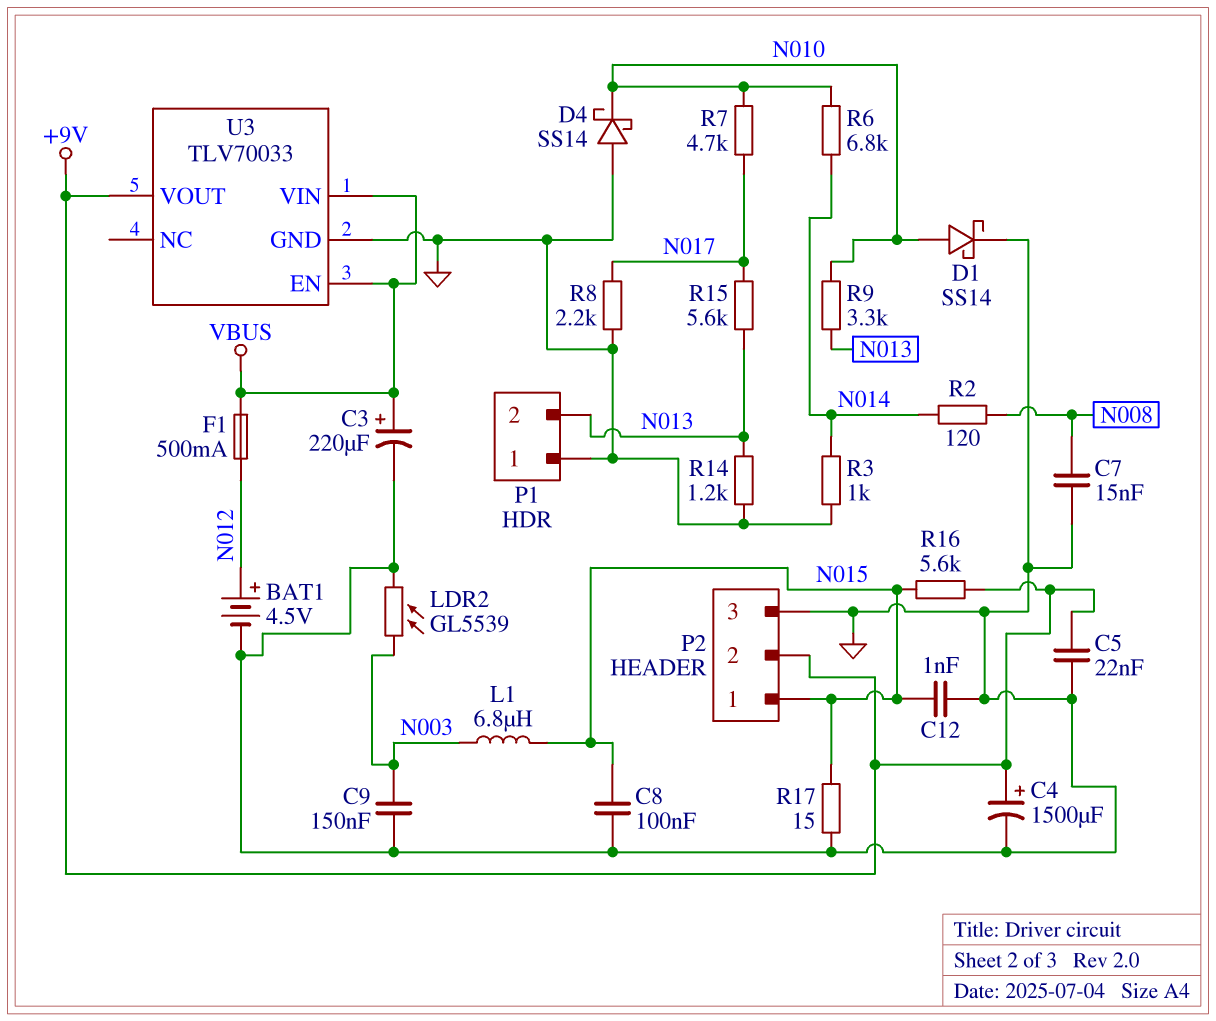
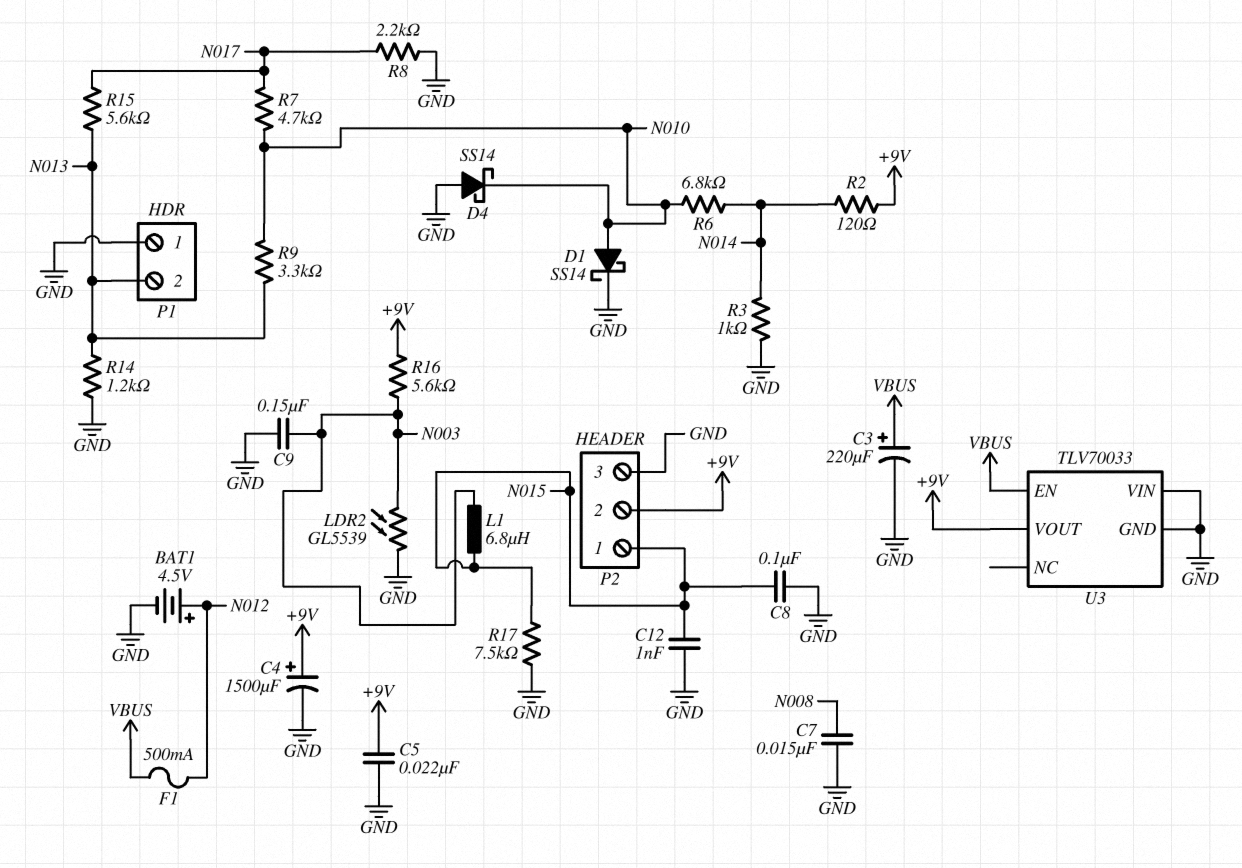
R2: 120 (N008, N014) -> 120 (+9V, N014)
R16: 5.6k (+9V, N015) -> 5.6k (+9V, N003)
R17: 15 (GND, N015) -> 7.5k (GND, N015)
U3 pin VIN: VBUS -> GND

